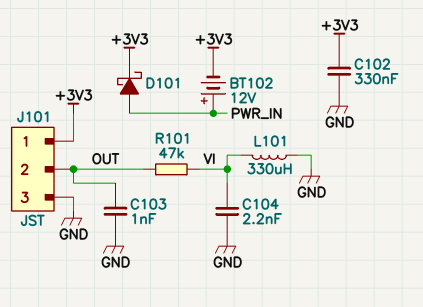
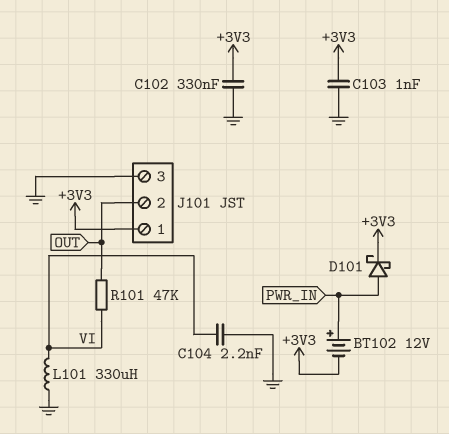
C103: 1nF (GND, OUT) -> 1nF (+3V3, GND)

